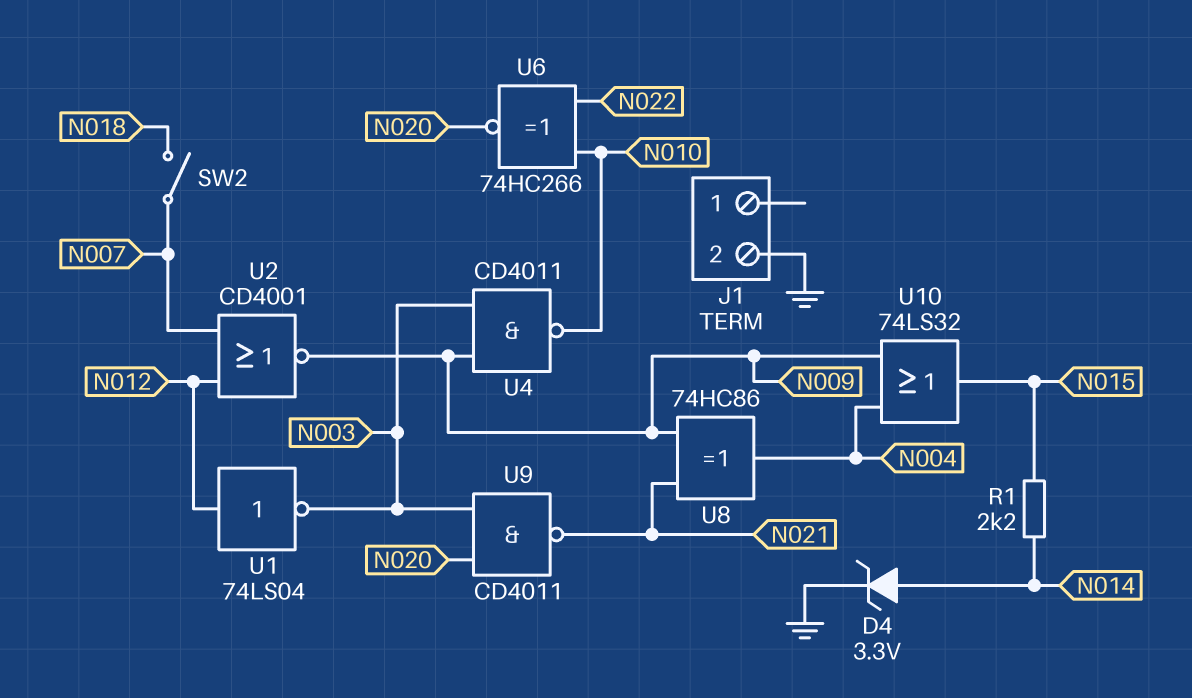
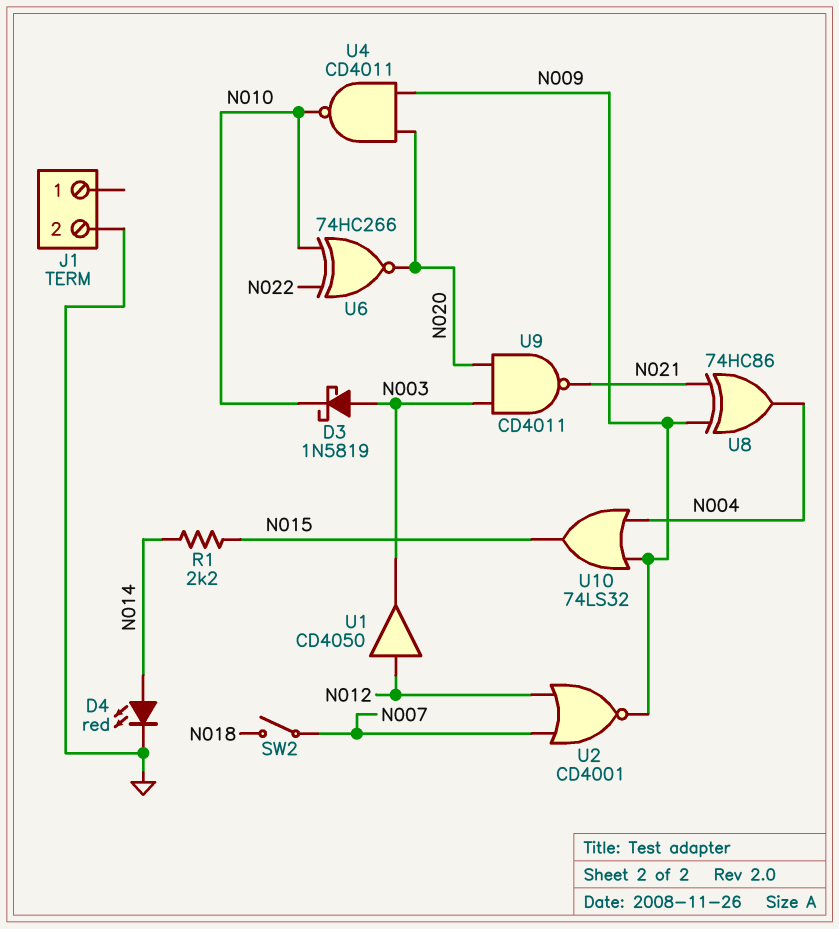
D3: none -> schottky 1N5819 (A N003, K N010)
D4: zener 3.3V (A N014, K GND) -> LED red (A N014, K GND)
U1: NOT 74LS04 (in N012, out N003) -> buffer CD4050 (in N012, out N003)
U4: NAND CD4011 (in N003, in N009, out N010) -> NAND CD4011 (in N009, in N020, out N010)

